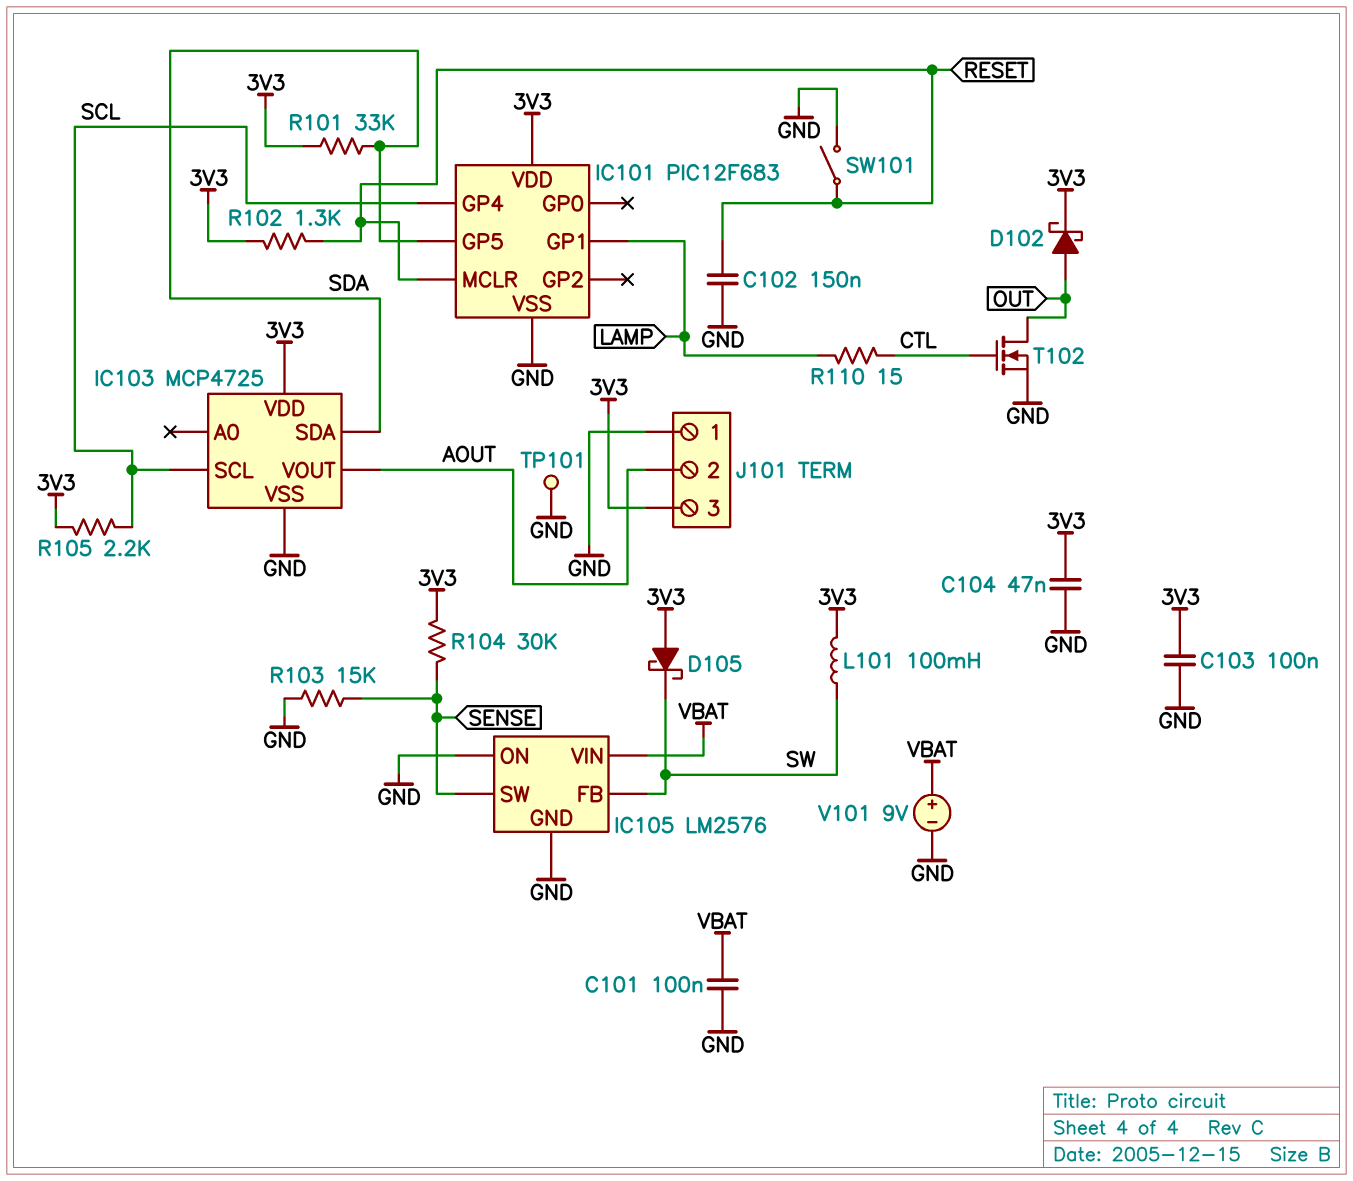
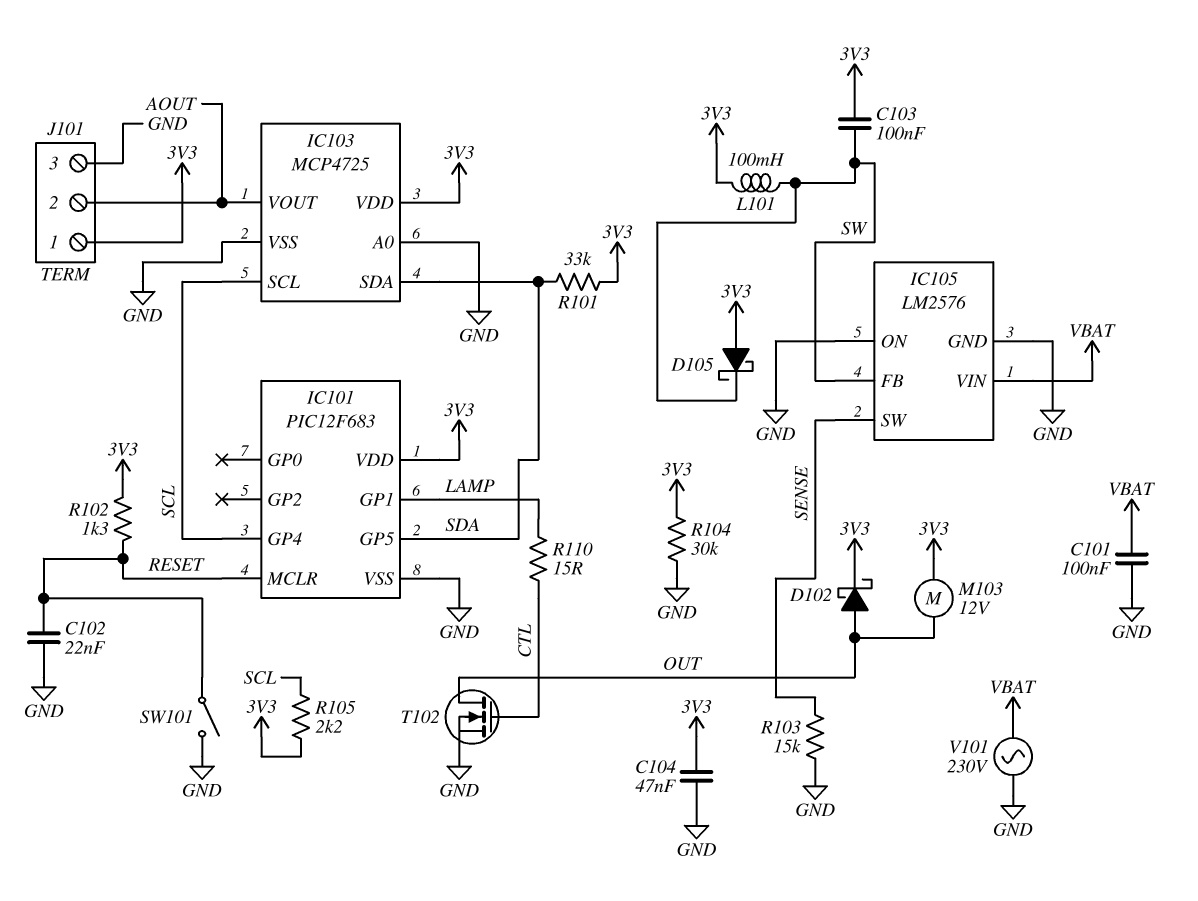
C102: 150nF (GND, RESET) -> 22nF (GND, RESET)
C103: 100nF (3V3, GND) -> 100nF (3V3, SW)
IC103 pin A0: none -> GND
J101 pin 1: GND -> 3V3
J101 pin 3: 3V3 -> GND
M103: none -> motor 12V (3V3, OUT)
R104: 30k (3V3, SENSE) -> 30k (3V3, GND)
TP101: test point (GND) -> none
V101: 9V (plus VBAT, minus GND) -> AC 230V (GND, VBAT)

